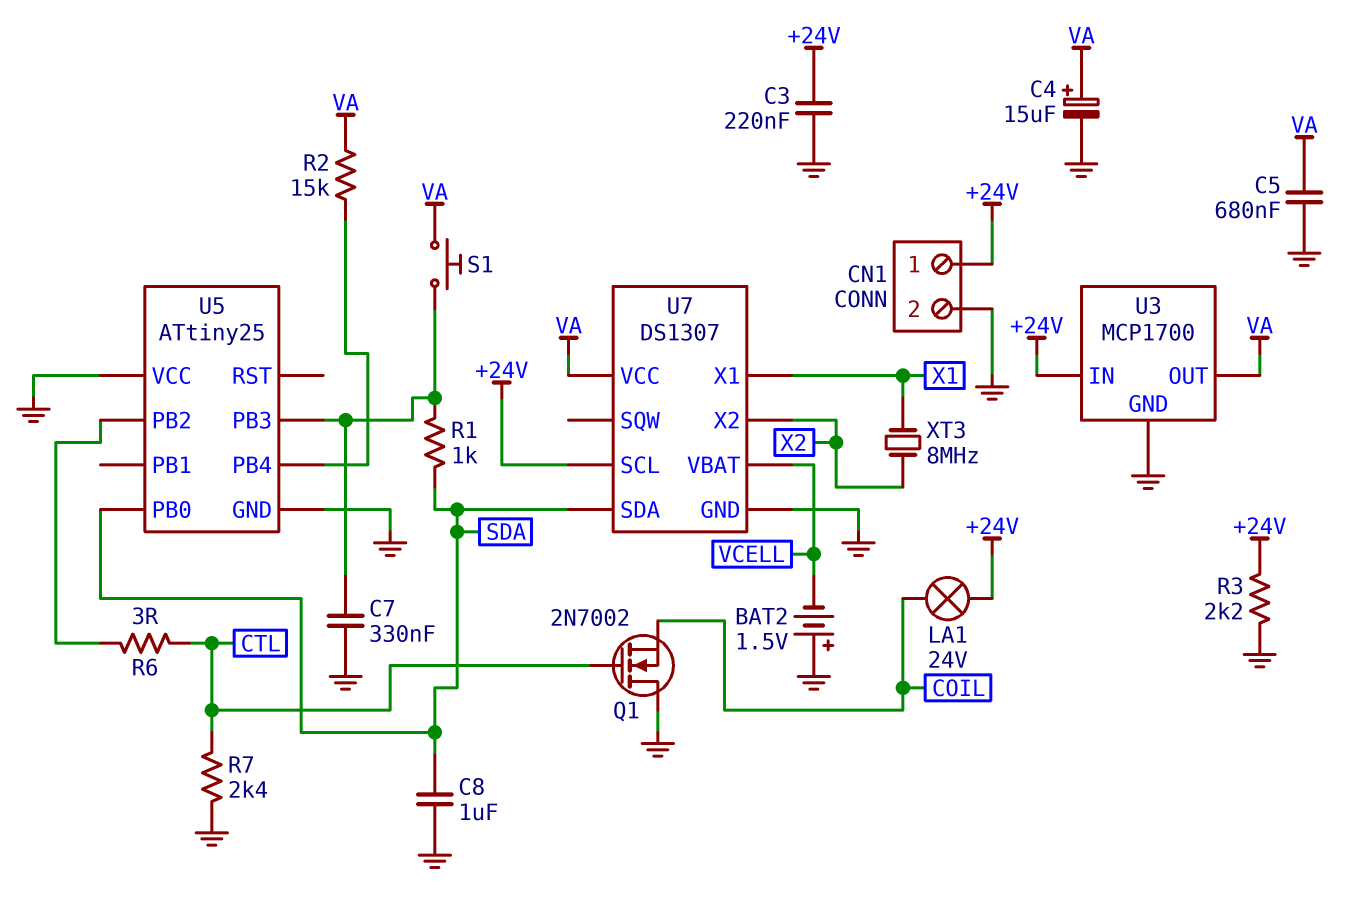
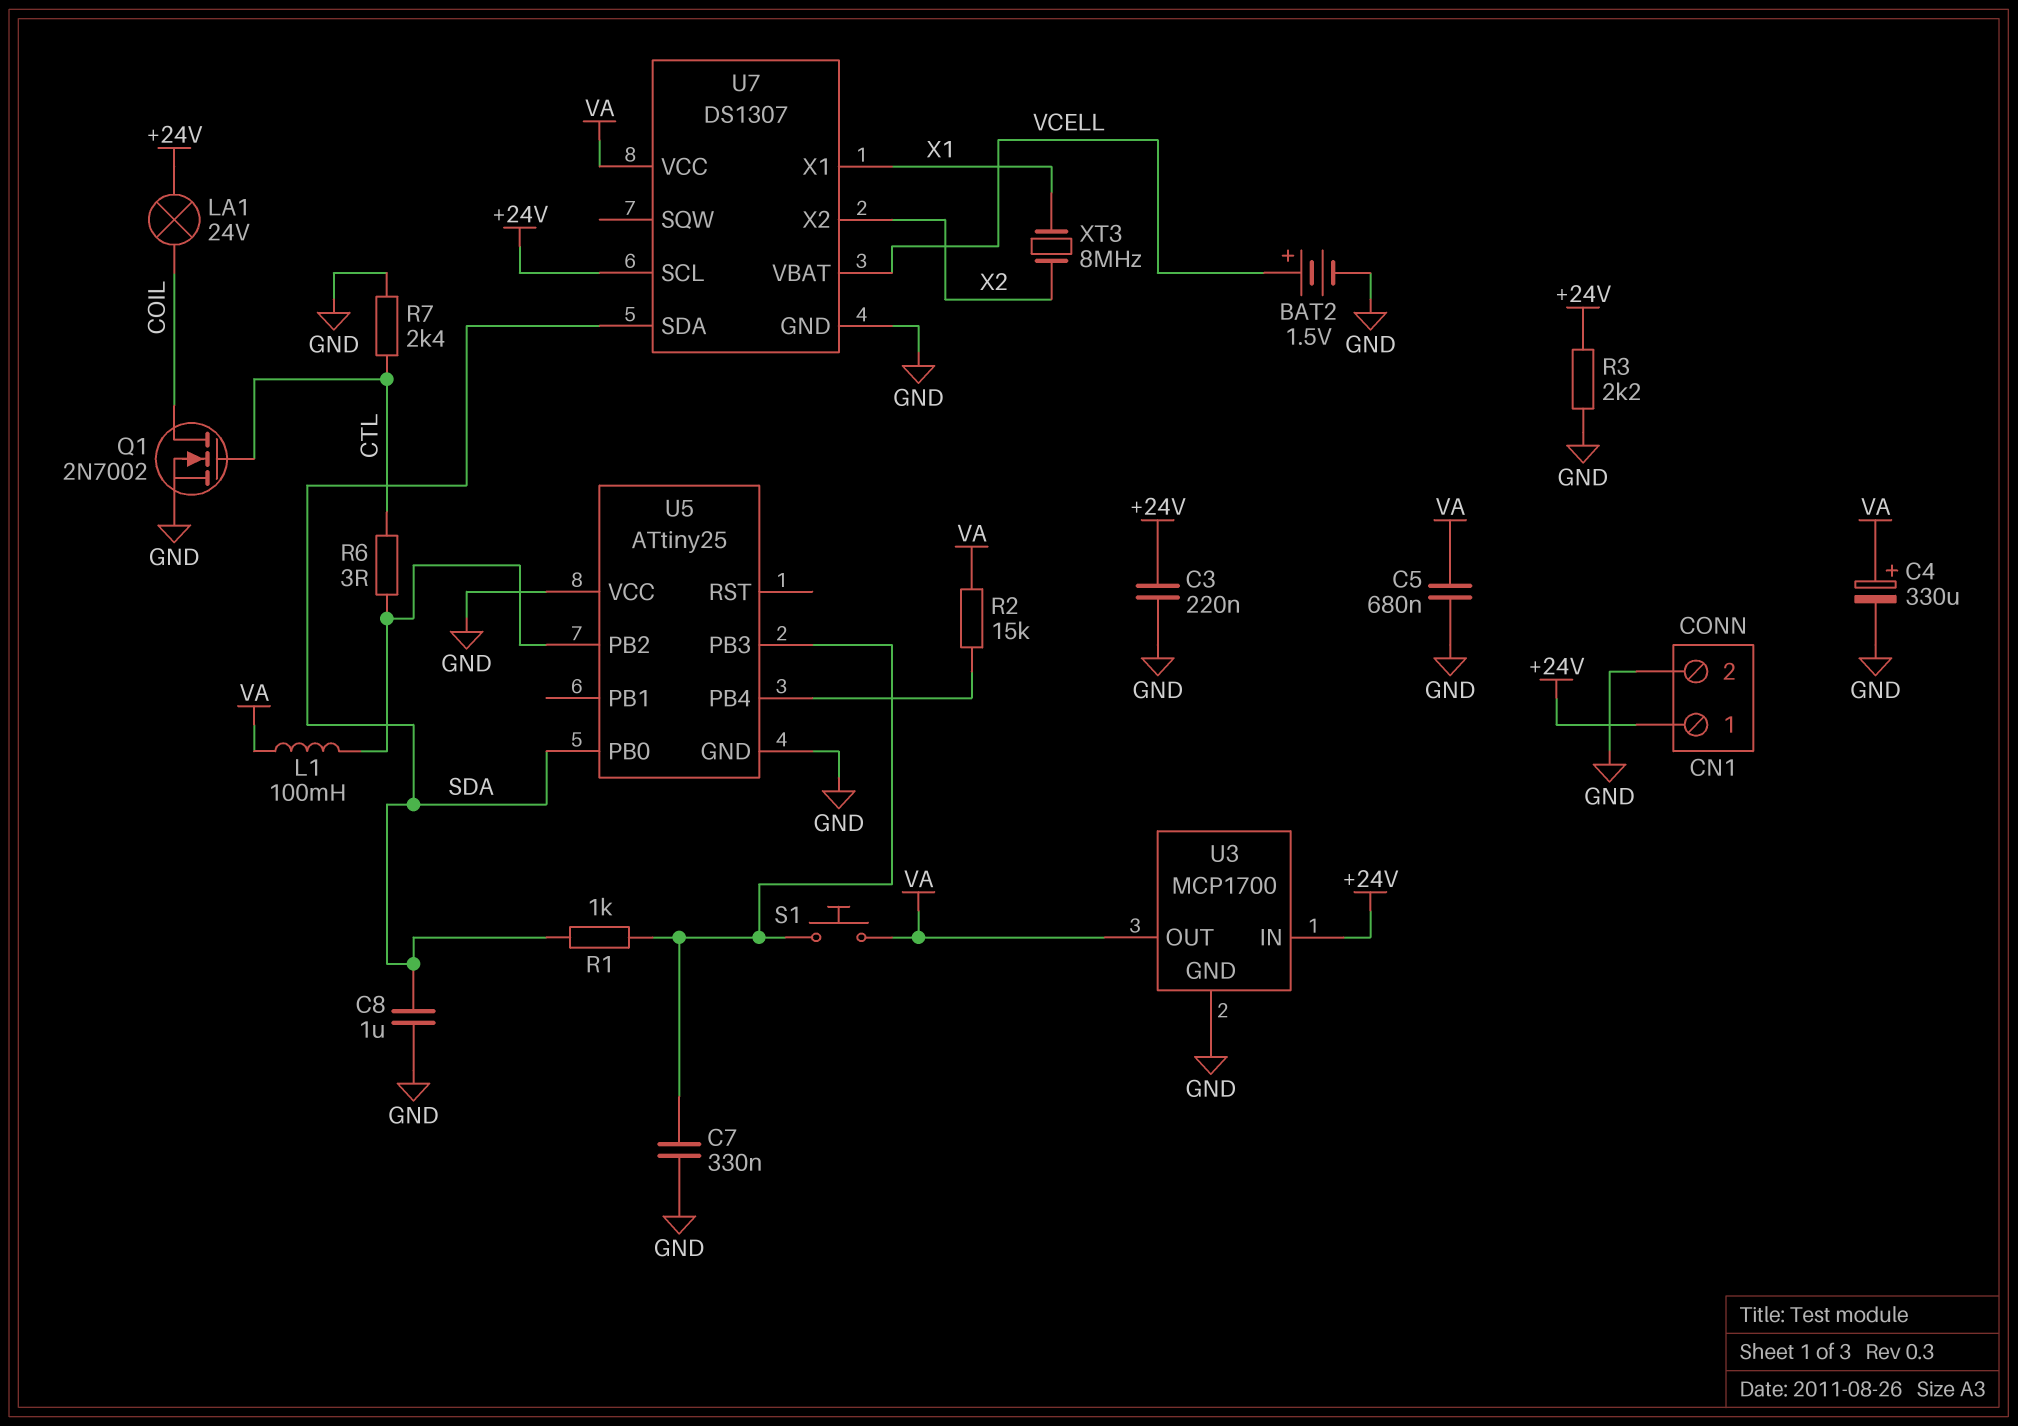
BAT2: 1.5V (plus GND, minus VCELL) -> 1.5V (plus VCELL, minus GND)
C4: 15uF (plus VA, minus GND) -> 330uF (plus VA, minus GND)
L1: none -> 100mH (U5/PB2, VA)
Q1: NMOS 2N7002 (G CTL, D GND, S COIL) -> NMOS 2N7002 (G CTL, D COIL, S GND)

